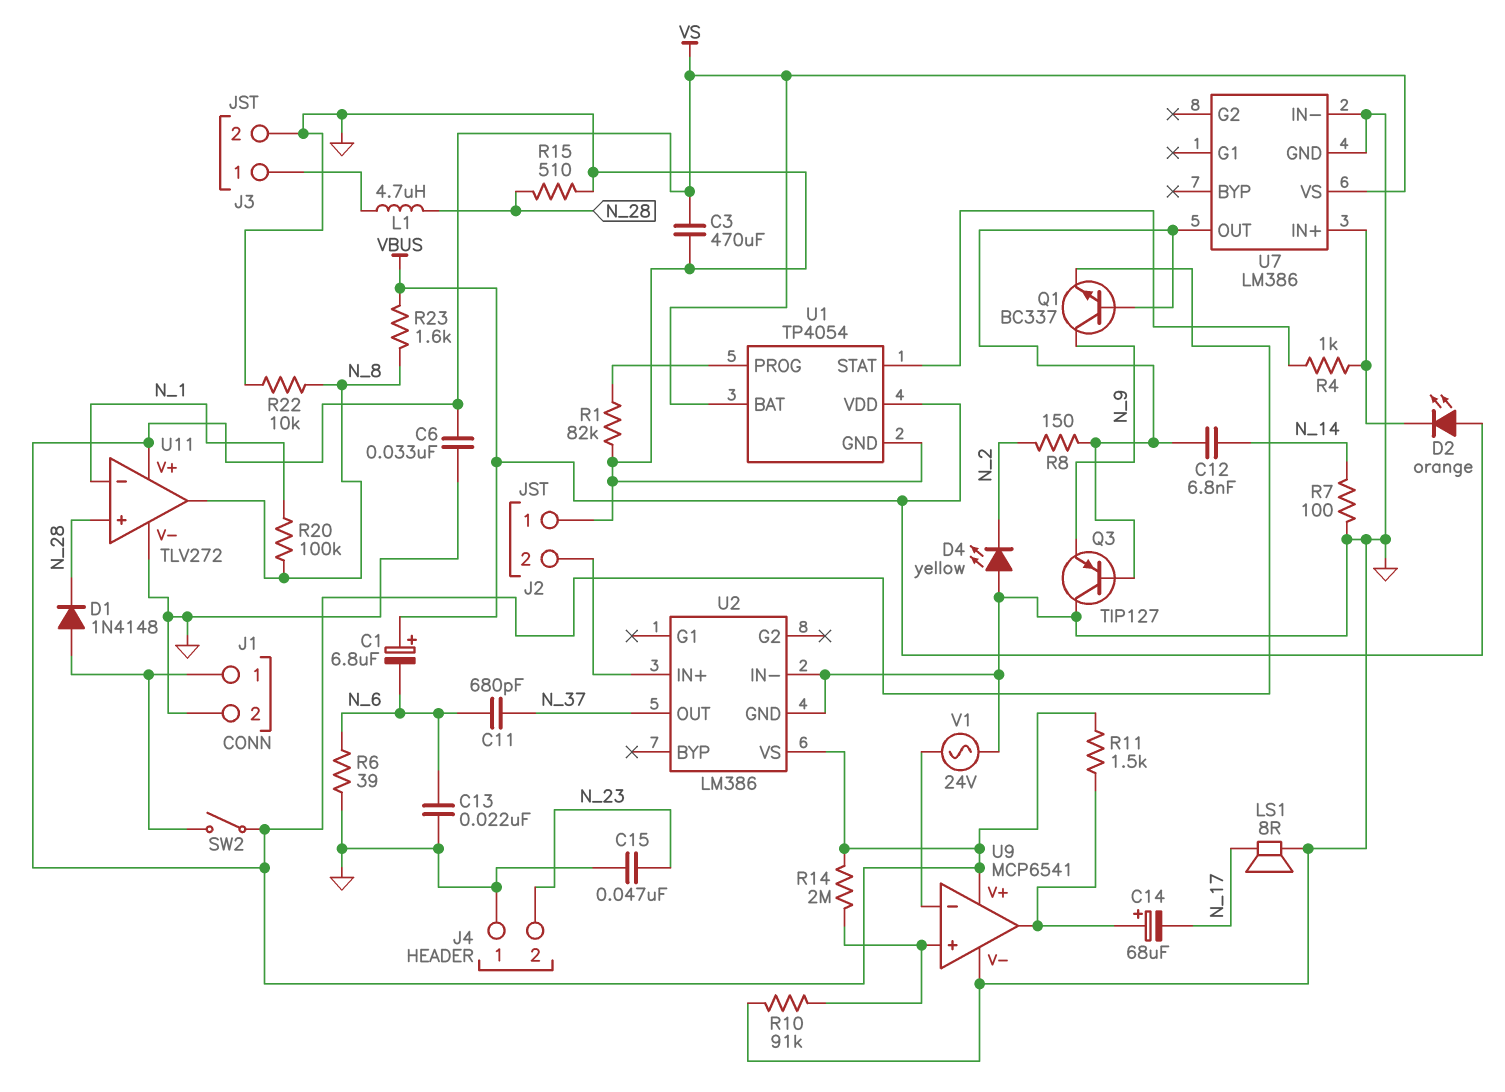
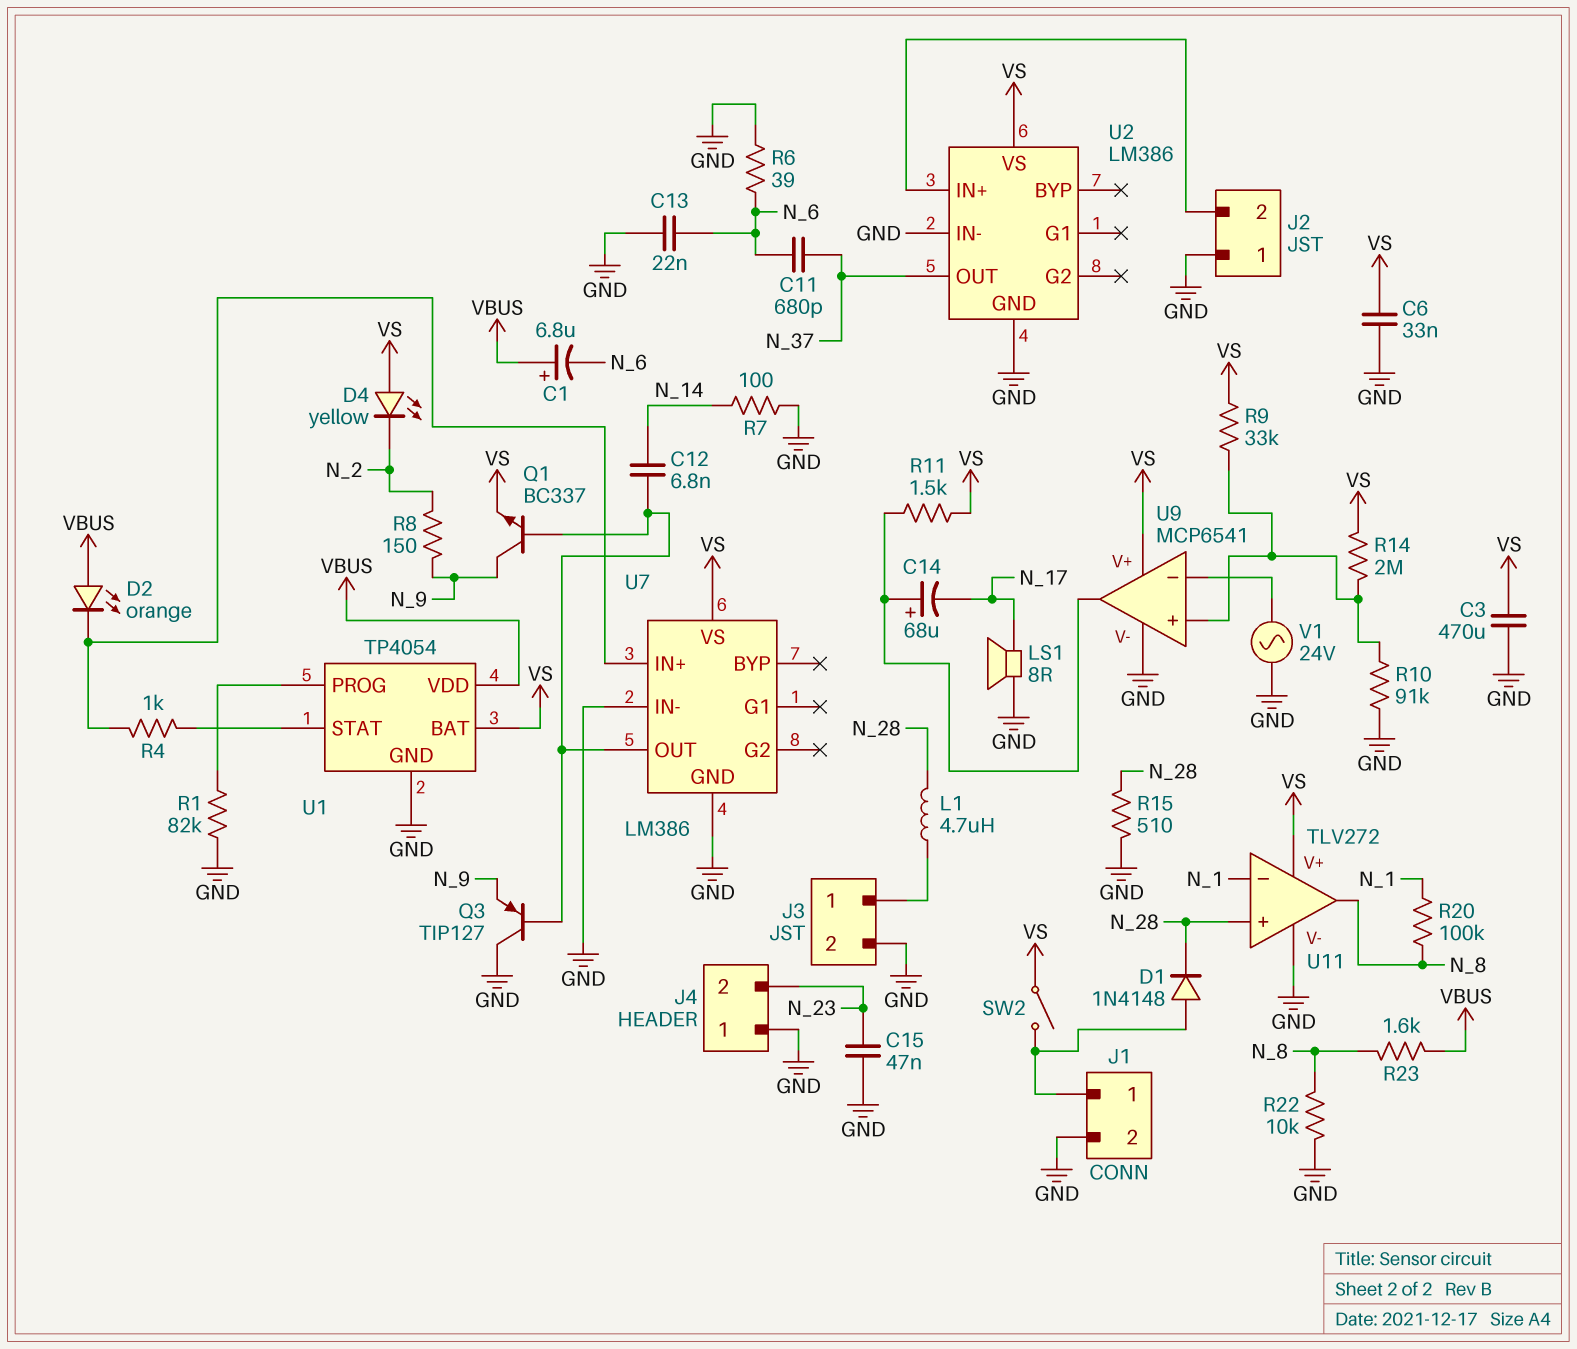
D4: LED yellow (A GND, K N_2) -> LED yellow (A VS, K N_2)
R8: 150 (N_2, U7/OUT) -> 150 (N_2, N_9)
R9: none -> 33k (U9/in+, VS)

